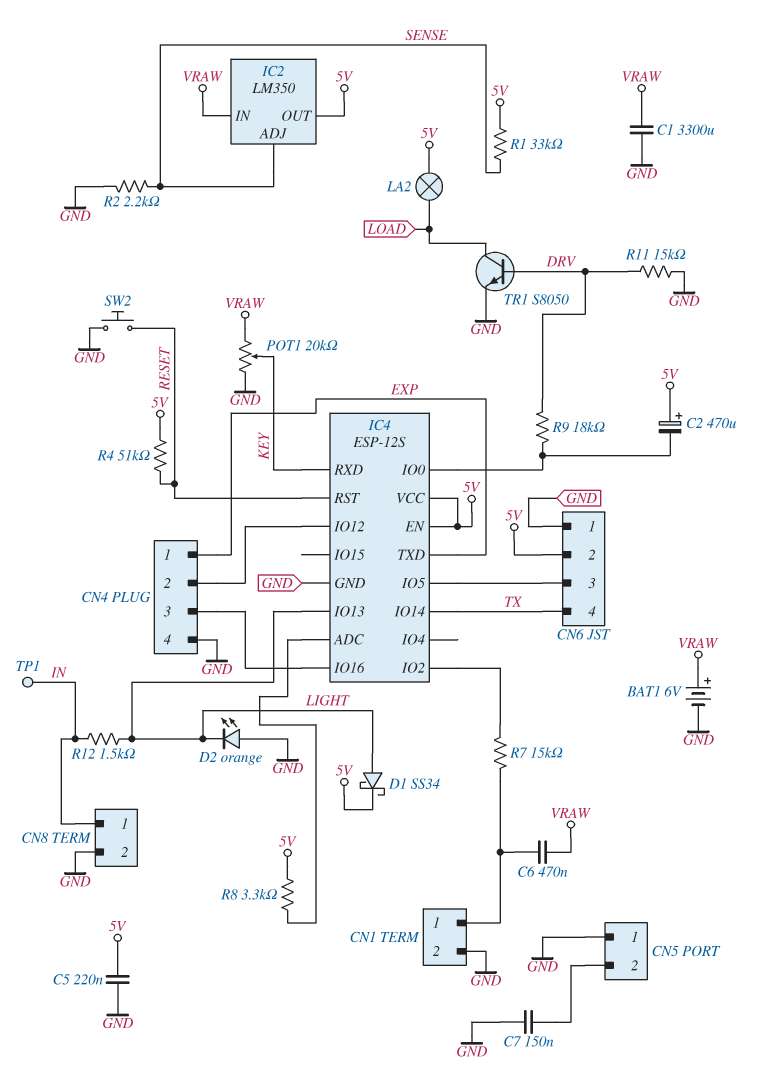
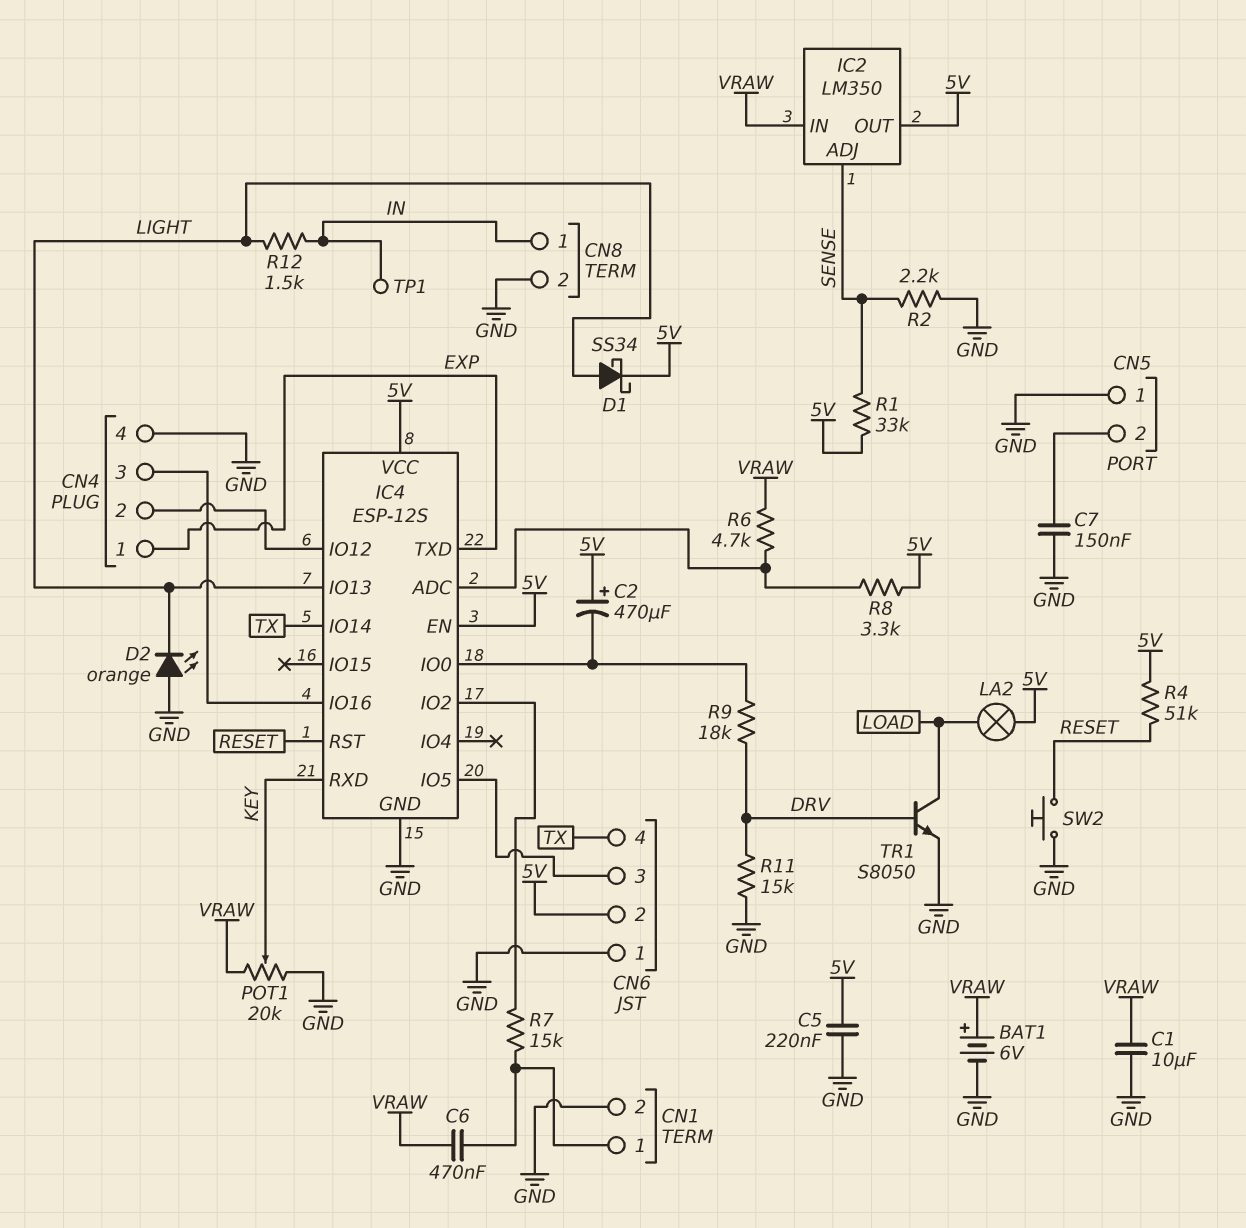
C1: 3300uF (GND, VRAW) -> 10uF (GND, VRAW)
R6: none -> 4.7k (IC4/ADC, VRAW)

